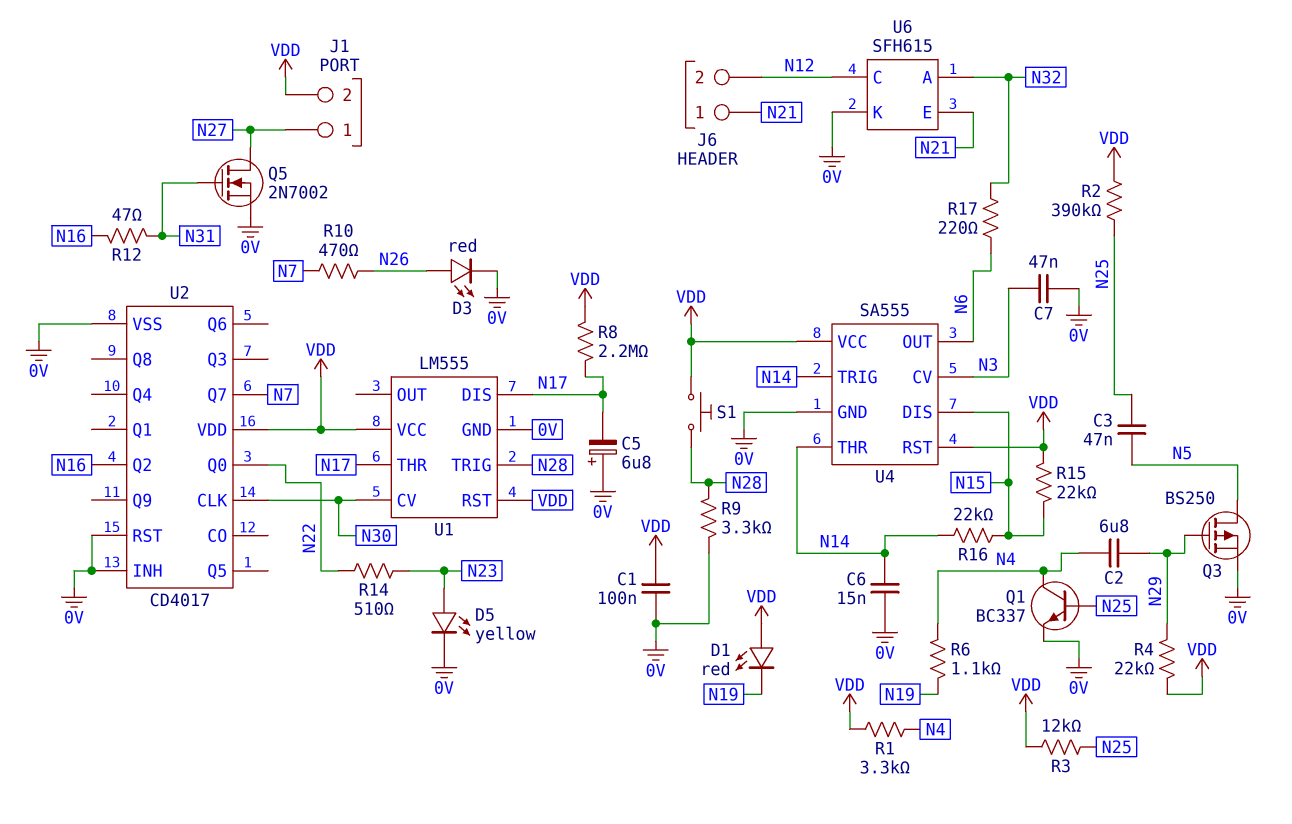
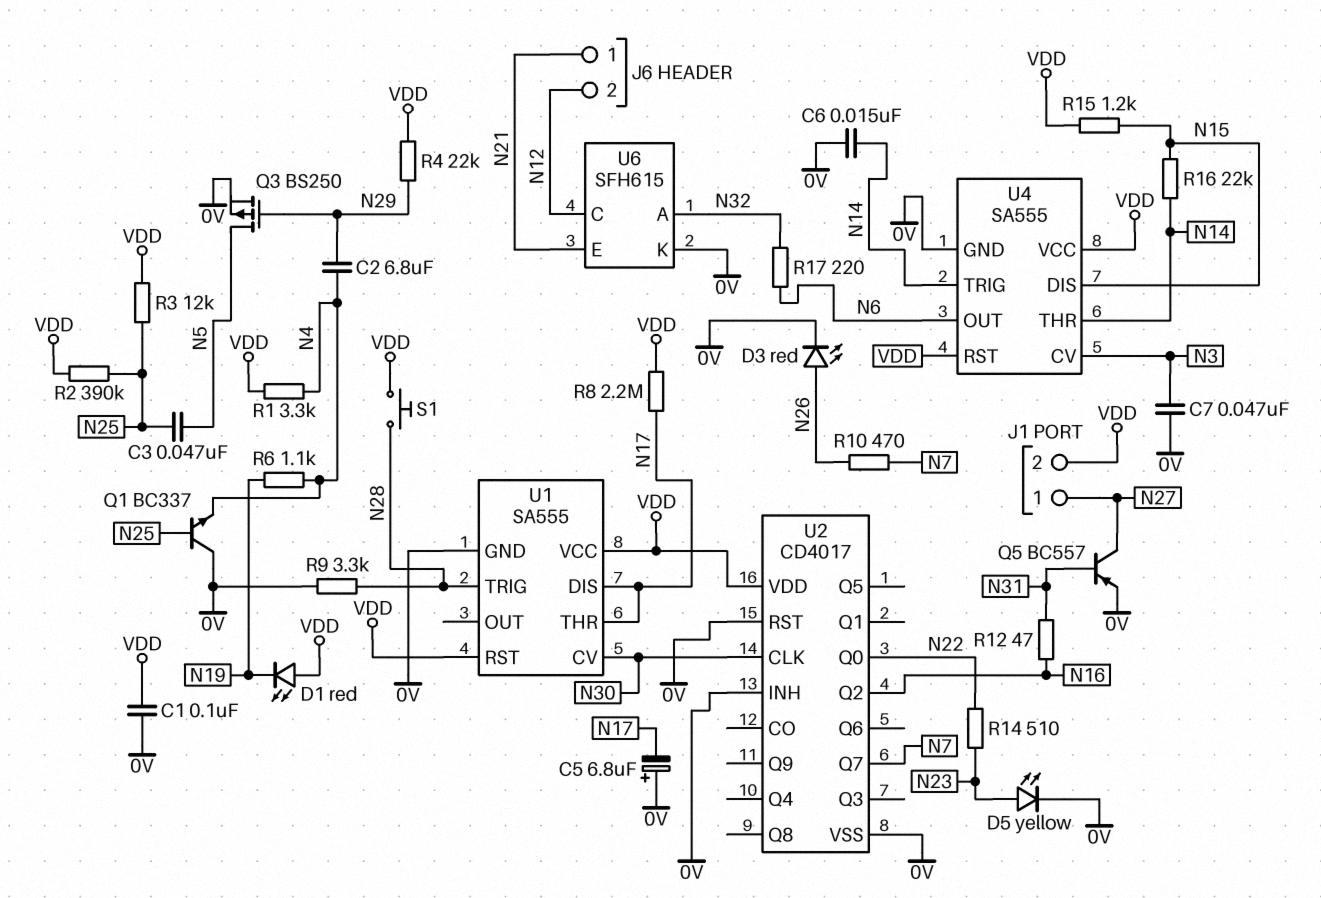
Q1: NPN BC337 (B N25, C N4, E 0V) -> NPN BC337 (B N25, C 0V, E N4)
Q5: NMOS 2N7002 (G N31, D N27, S 0V) -> PNP BC557 (B N31, C N27, E 0V)
R15: 22k (N15, VDD) -> 1.2k (N15, VDD)
U1: LM555 -> SA555

